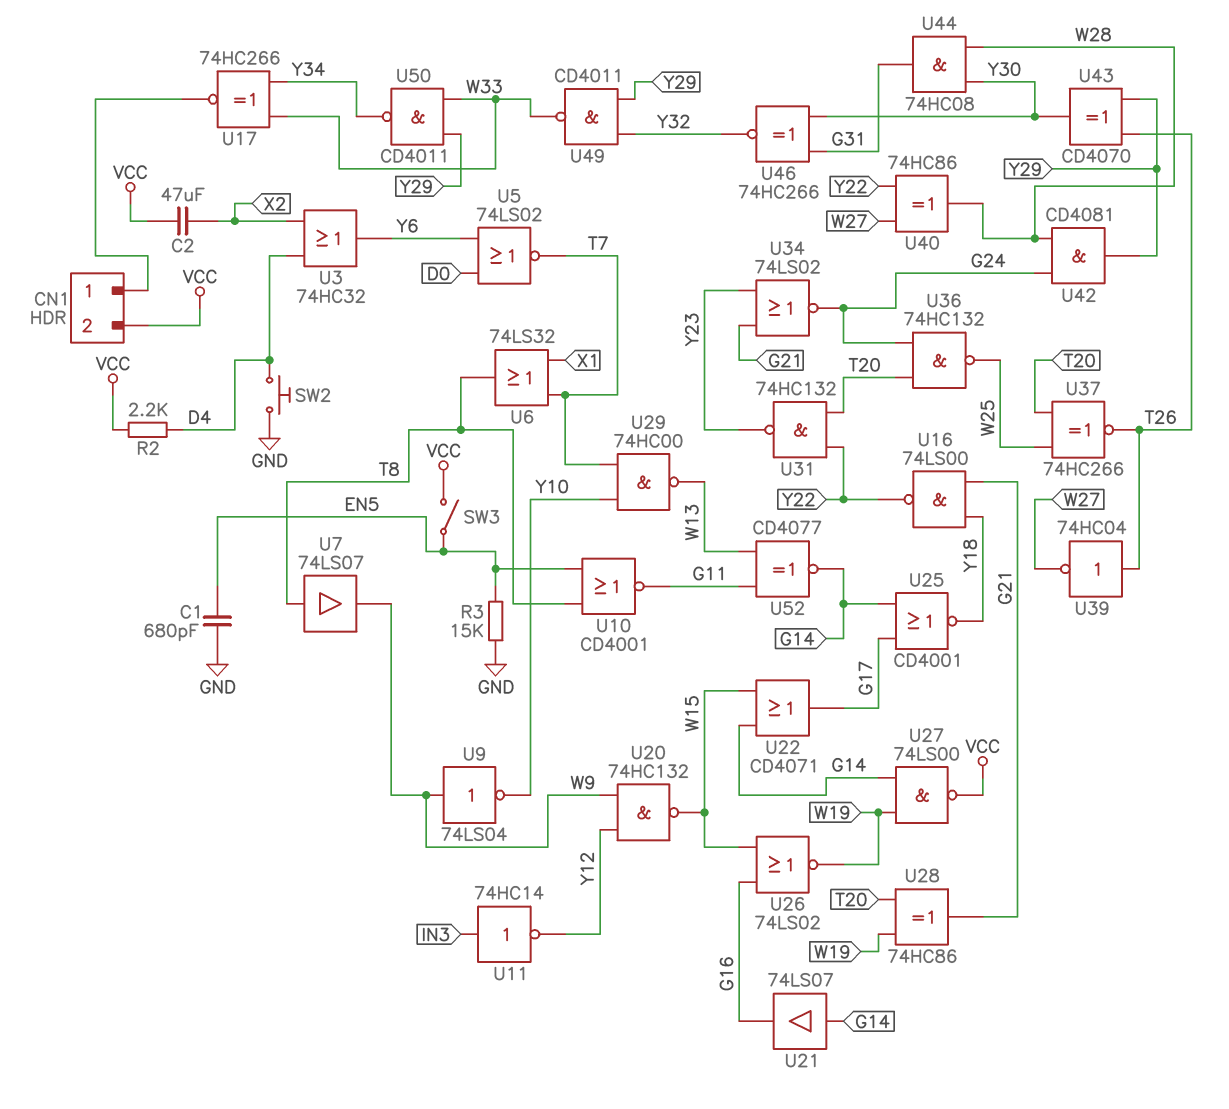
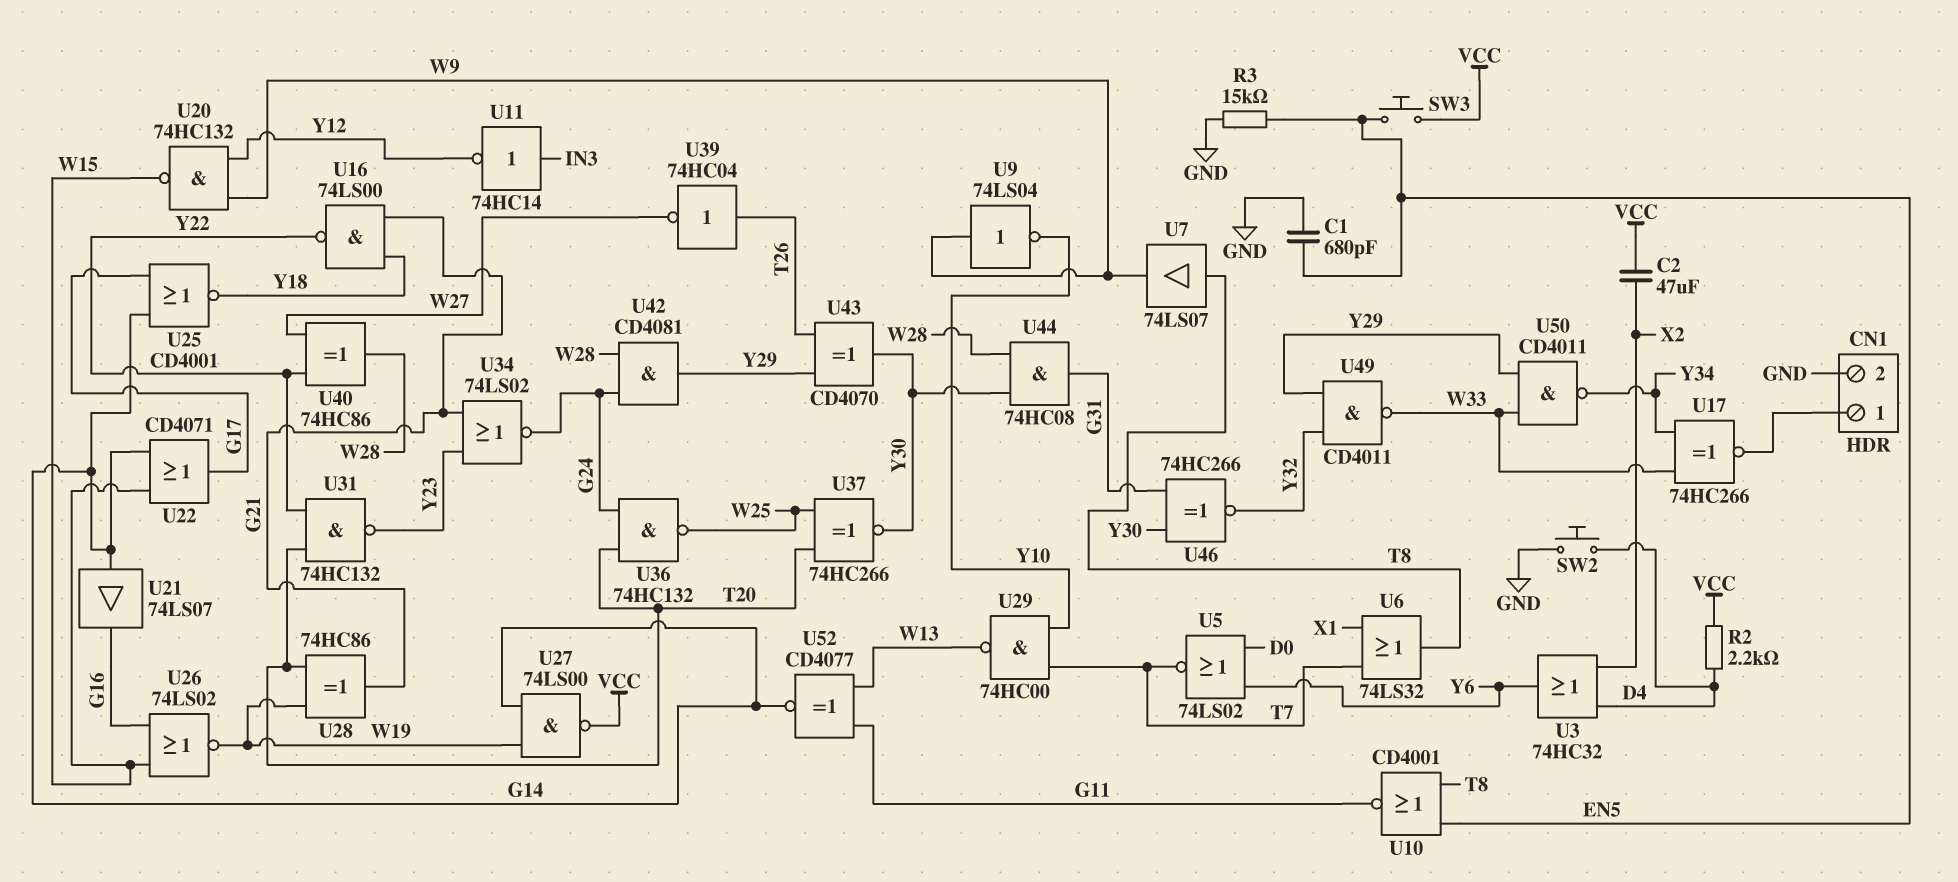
CN1 pin 2: VCC -> GND
SW3: switch (EN5, VCC) -> button (EN5, VCC)
U37: XNOR 74HC266 (in T20, in W25, out T26) -> XNOR 74HC266 (in T20, in W25, out Y30)

